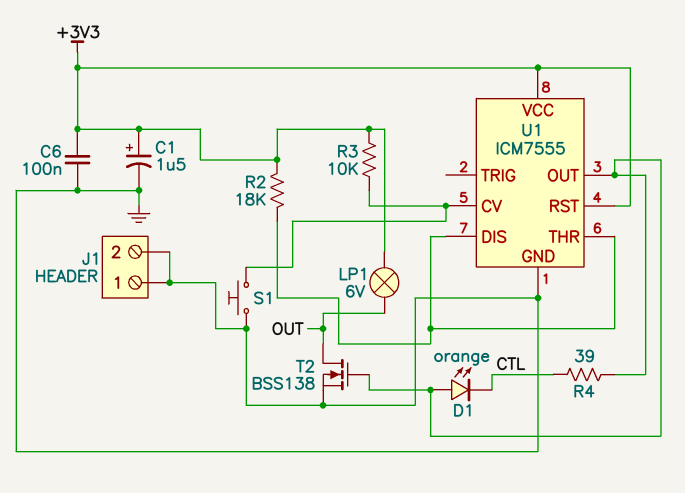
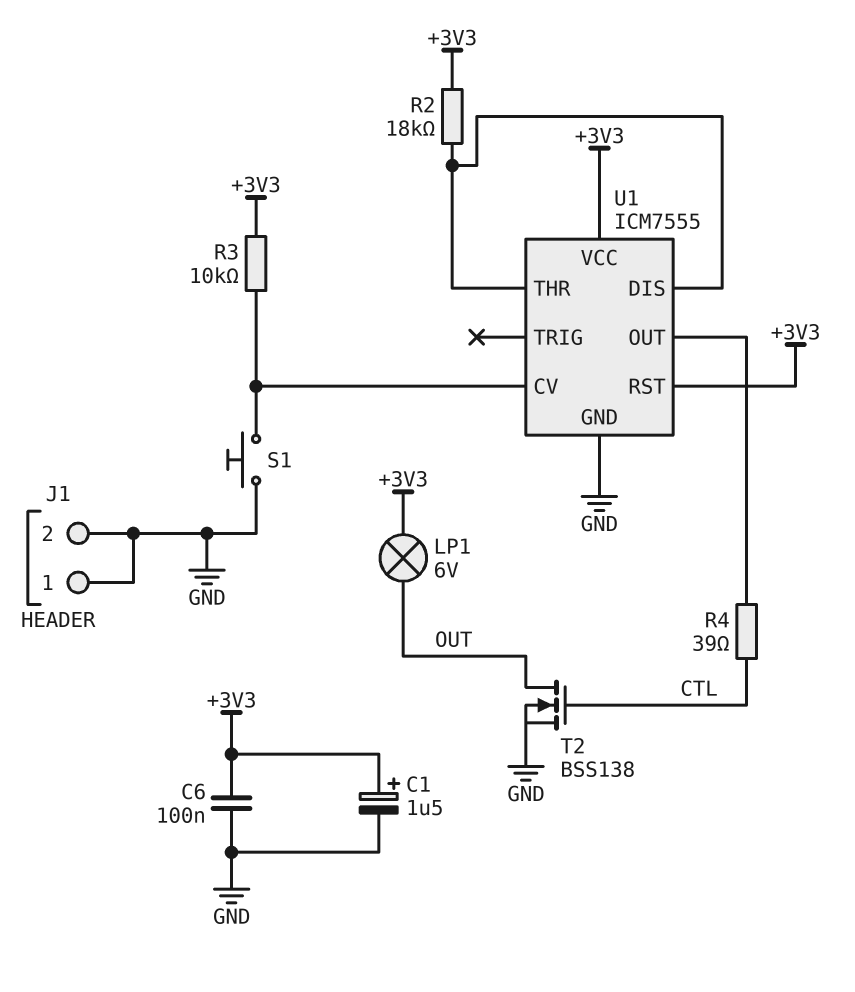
D1: LED orange (A U1/OUT, K CTL) -> none
T2: NMOS BSS138 (G U1/OUT, D OUT, S GND) -> NMOS BSS138 (G CTL, D OUT, S GND)

